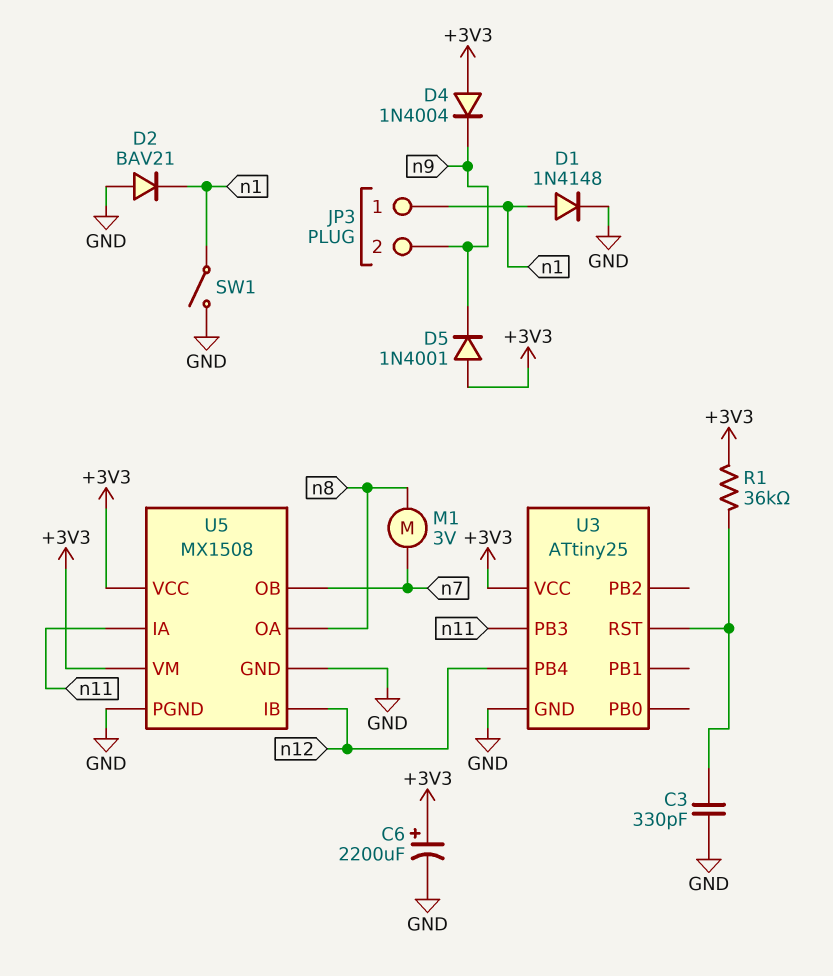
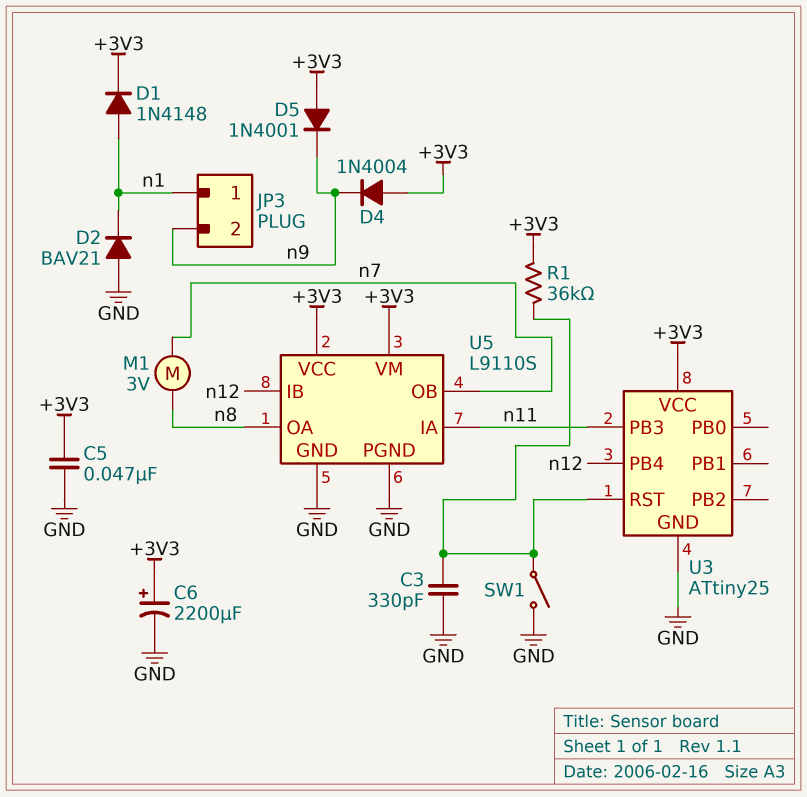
C5: none -> 47nF (+3V3, GND)
D1: diode 1N4148 (A n1, K GND) -> diode 1N4148 (A n1, K +3V3)
SW1: switch (GND, n1) -> switch (GND, U3/RST)
U5: MX1508 -> L9110S

